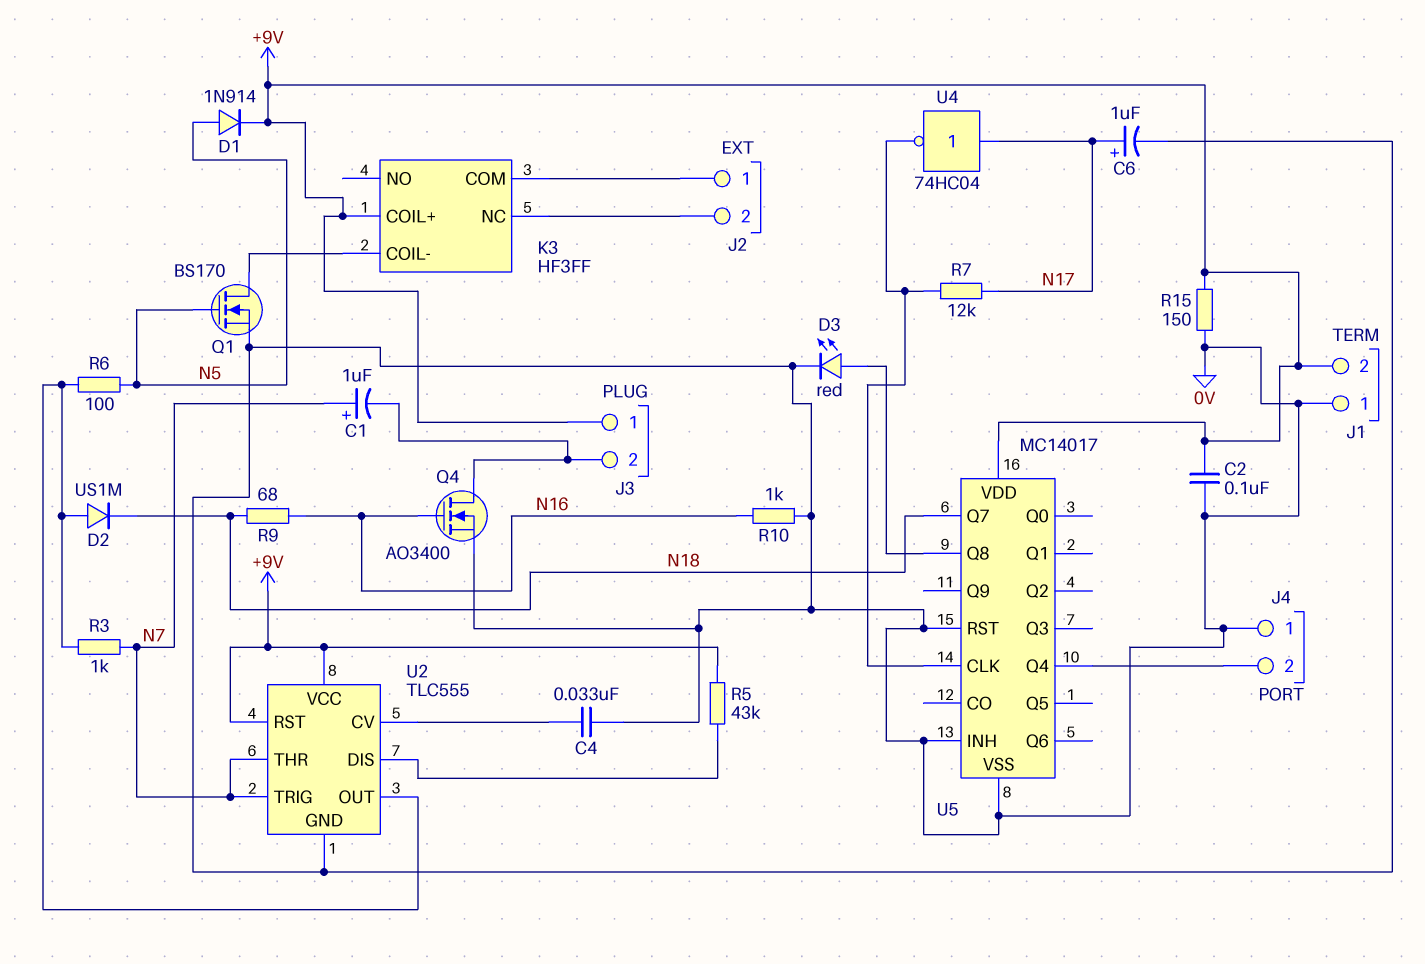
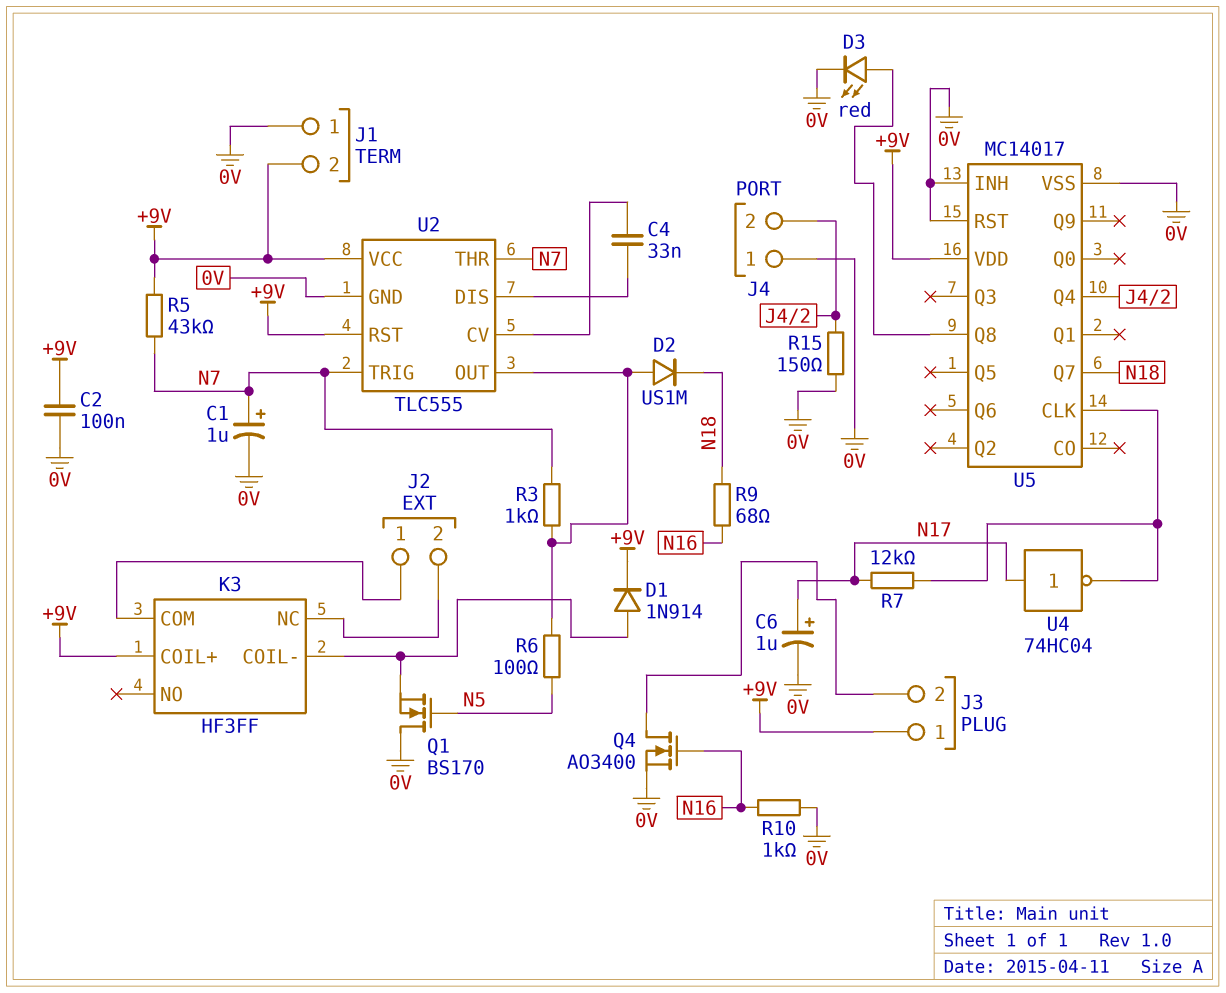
C1: 1uF (plus N7, minus J3/2) -> 1uF (plus N7, minus 0V)
C4: 33nF (0V, U2/CV) -> 33nF (U2/CV, U2/DIS)
D1: diode 1N914 (A N5, K +9V) -> diode 1N914 (A K3/COIL-, K +9V)
Q1: NMOS BS170 (G N5, D K3/COIL-, S 0V) -> NMOS BS170 (G N5, D 0V, S K3/COIL-)
R5: 43k (+9V, U2/DIS) -> 43k (+9V, N7)
R15: 150 (+9V, 0V) -> 150 (0V, J4/2)

